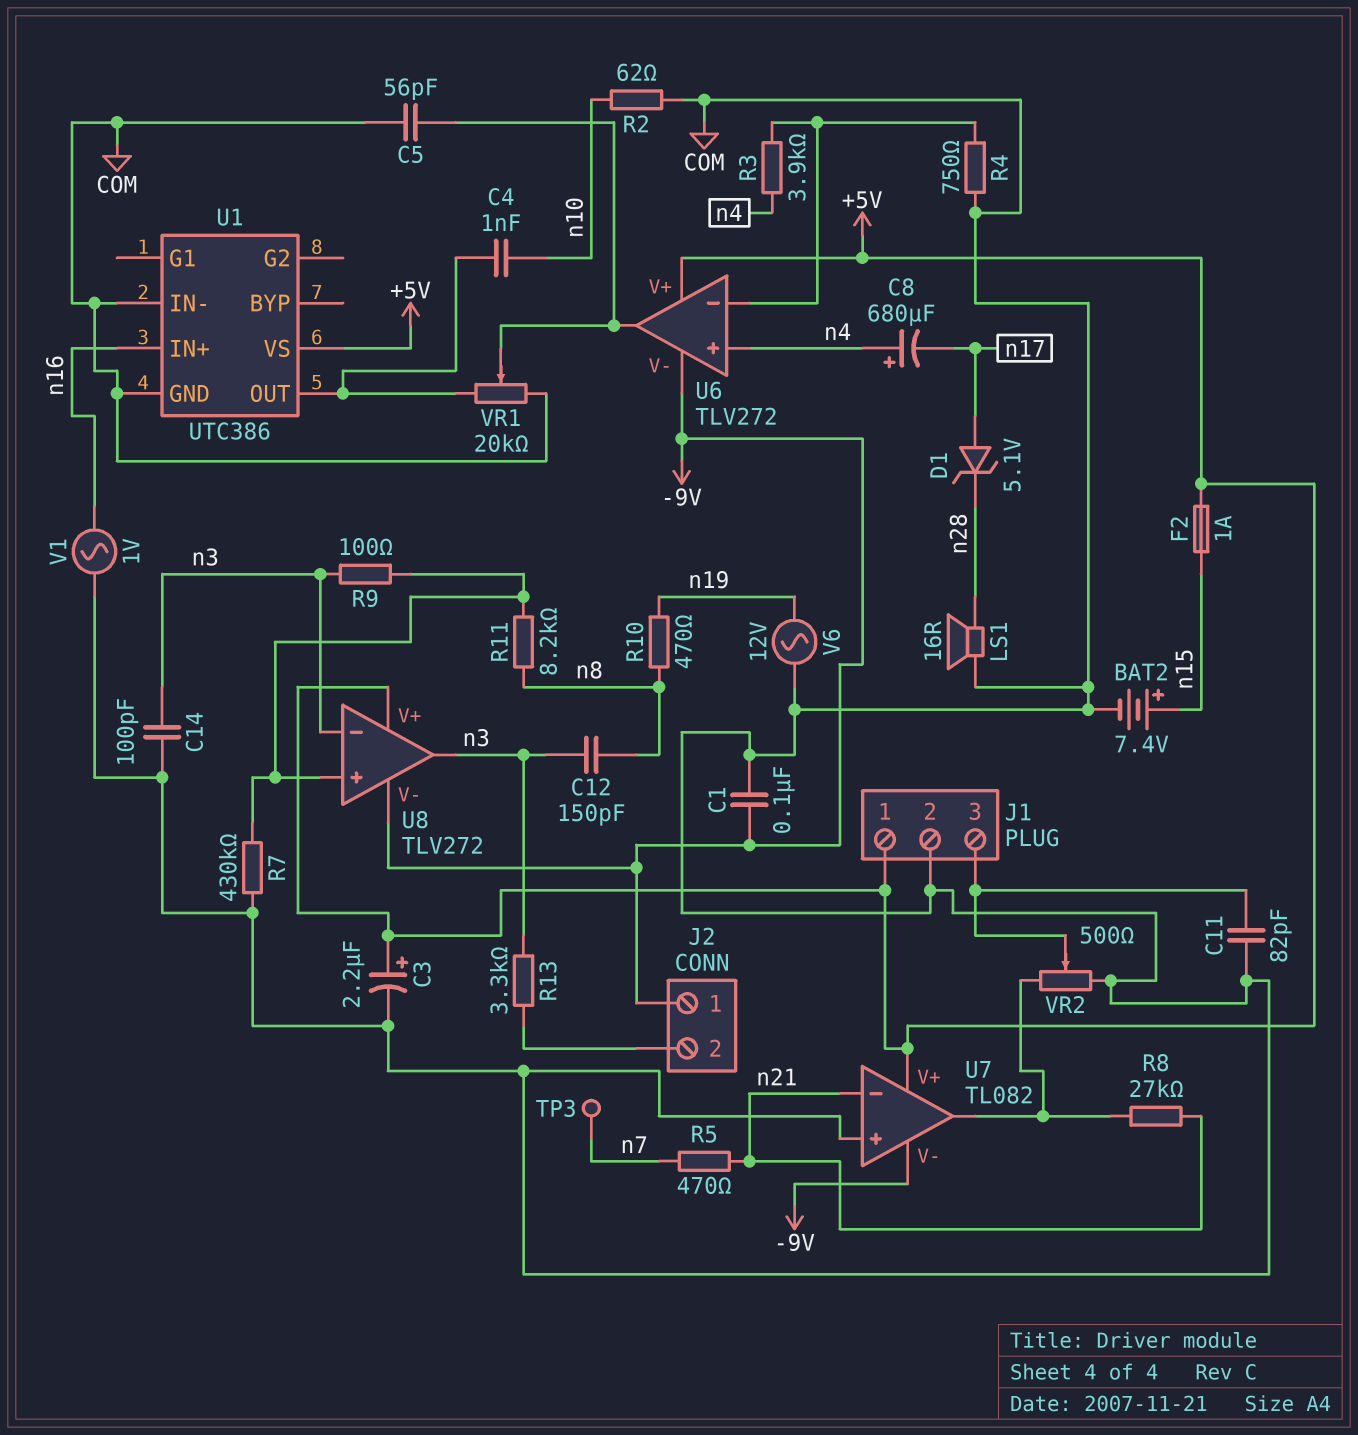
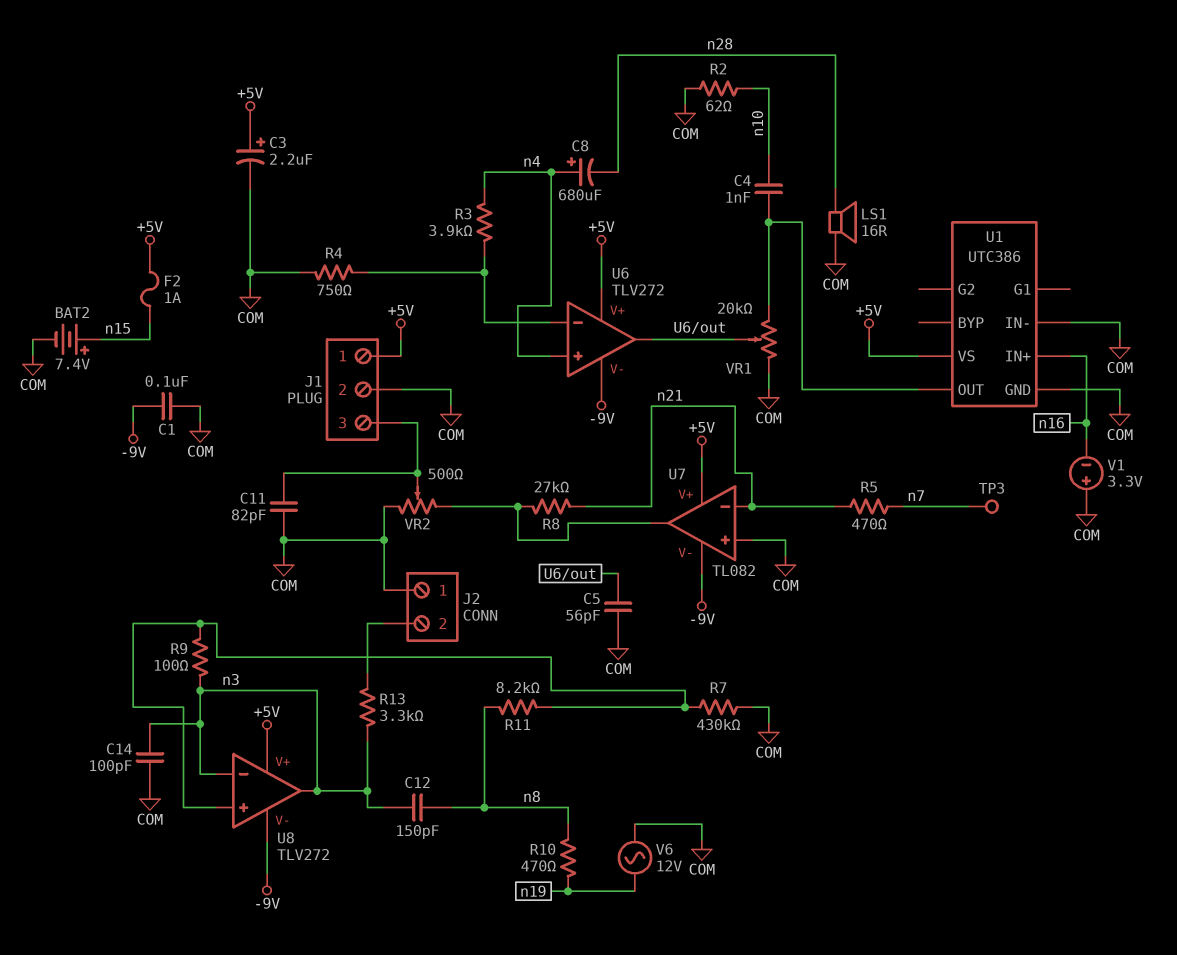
C8: 680uF (plus n4, minus n17) -> 680uF (plus n4, minus n28)
D1: zener 5.1V (A n17, K n28) -> none
J2 pin 1: -9V -> COM
V1: AC 1V (COM, n16) -> 3.3V (plus COM, minus n16)

